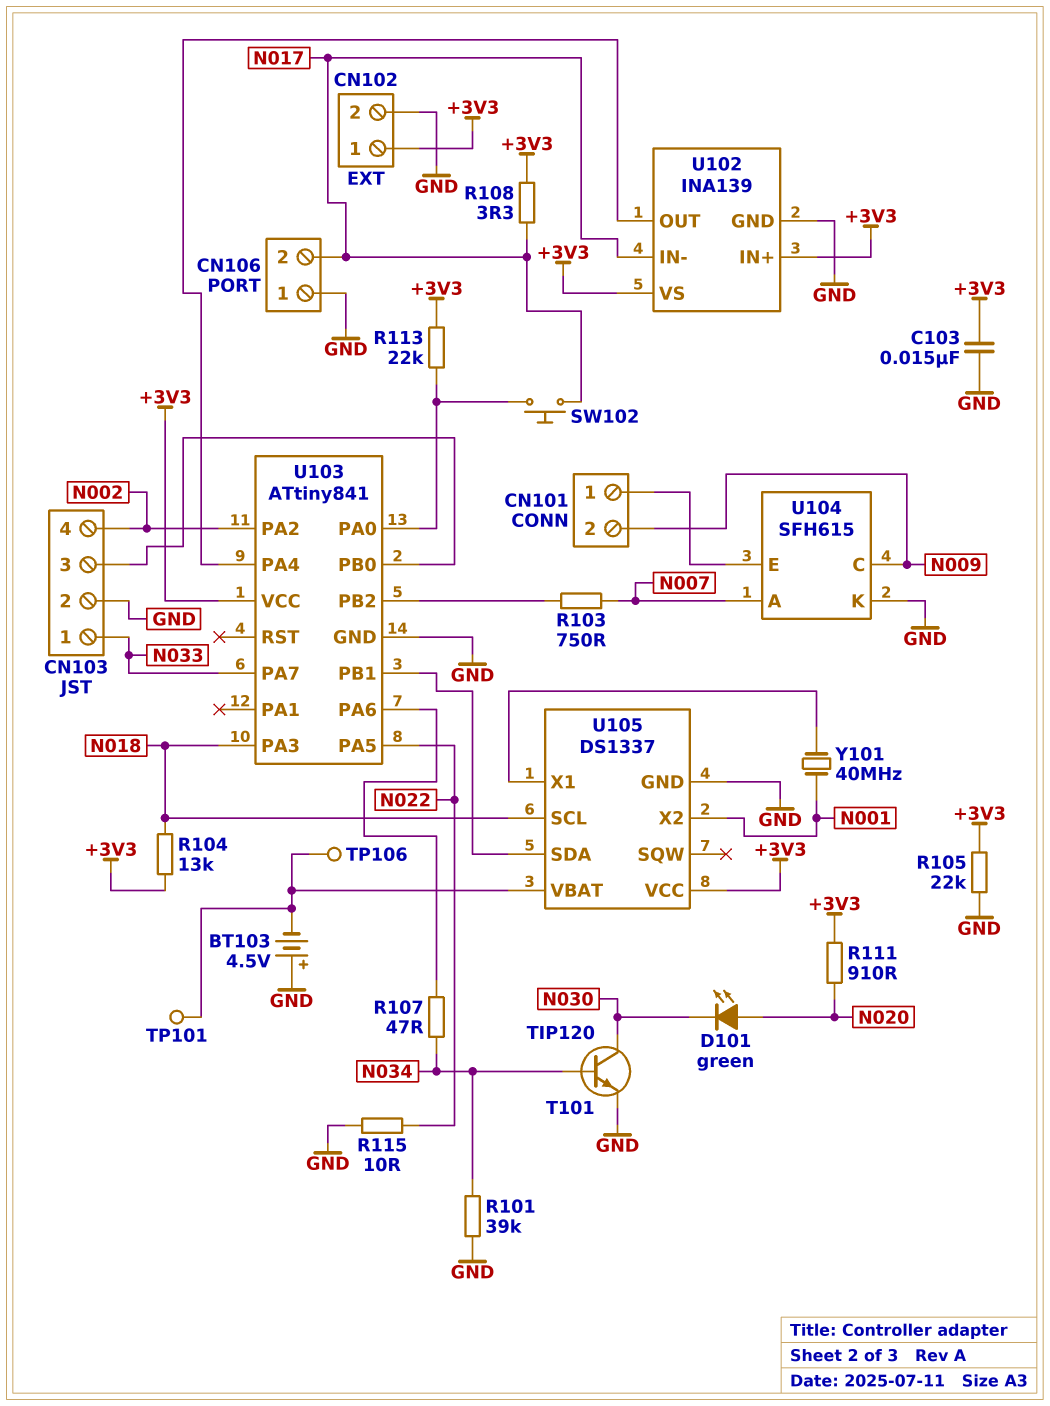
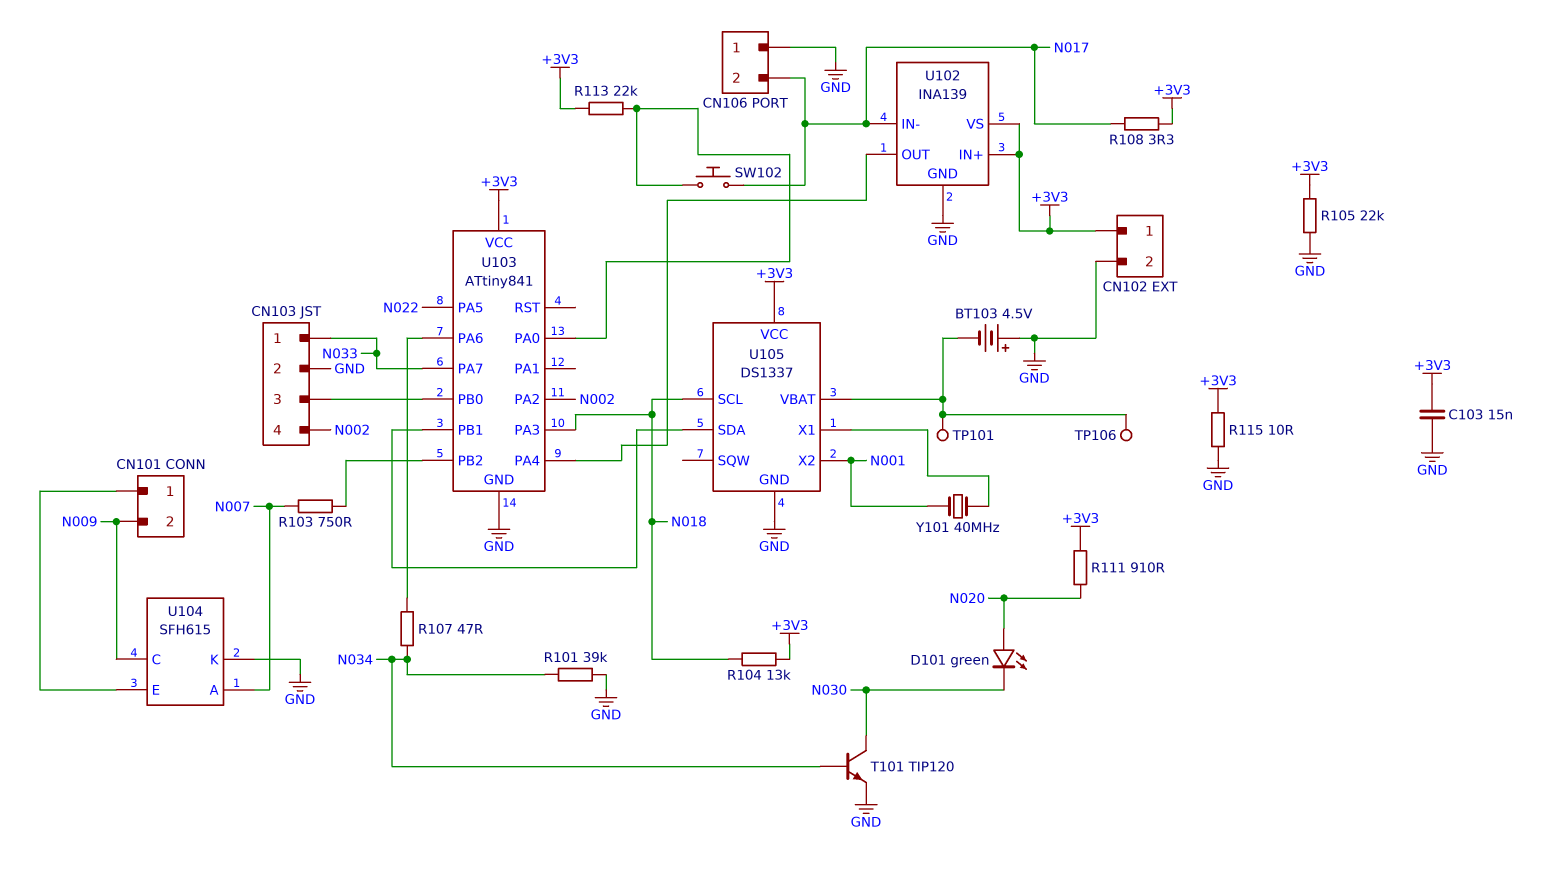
R115: 10 (GND, N022) -> 10 (+3V3, GND)

